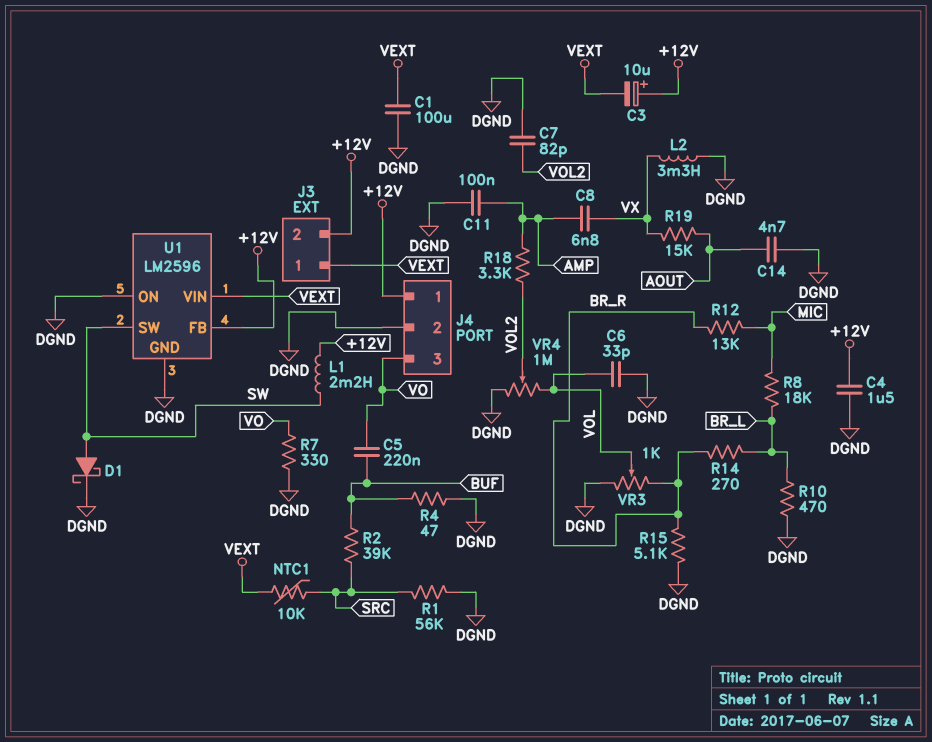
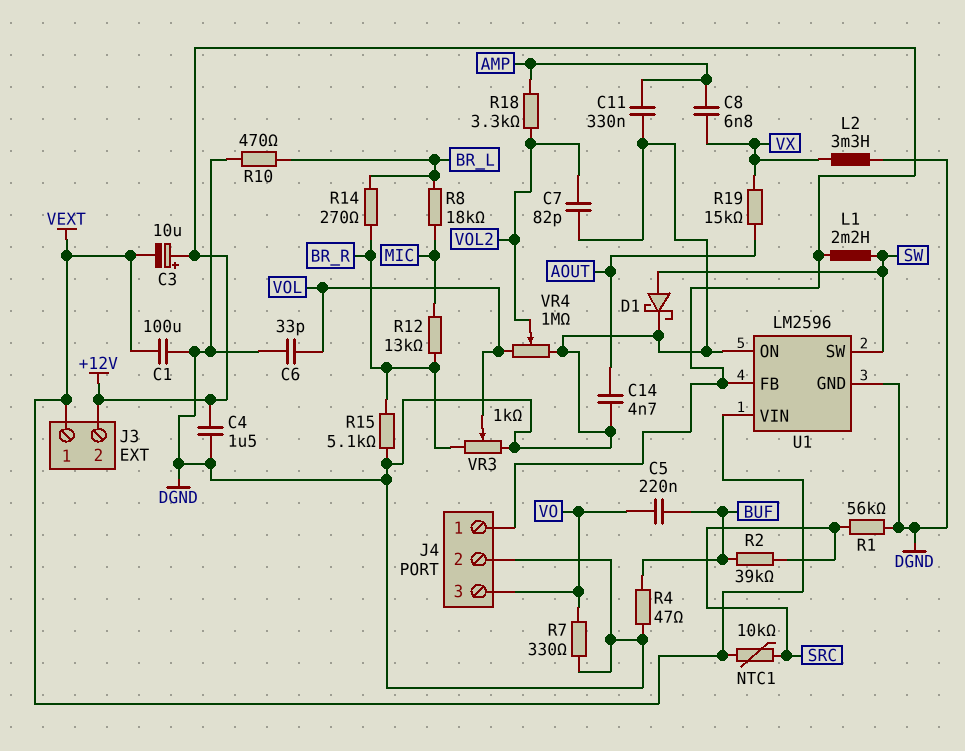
C11: 100nF (AMP, DGND) -> 330nF (AMP, DGND)

